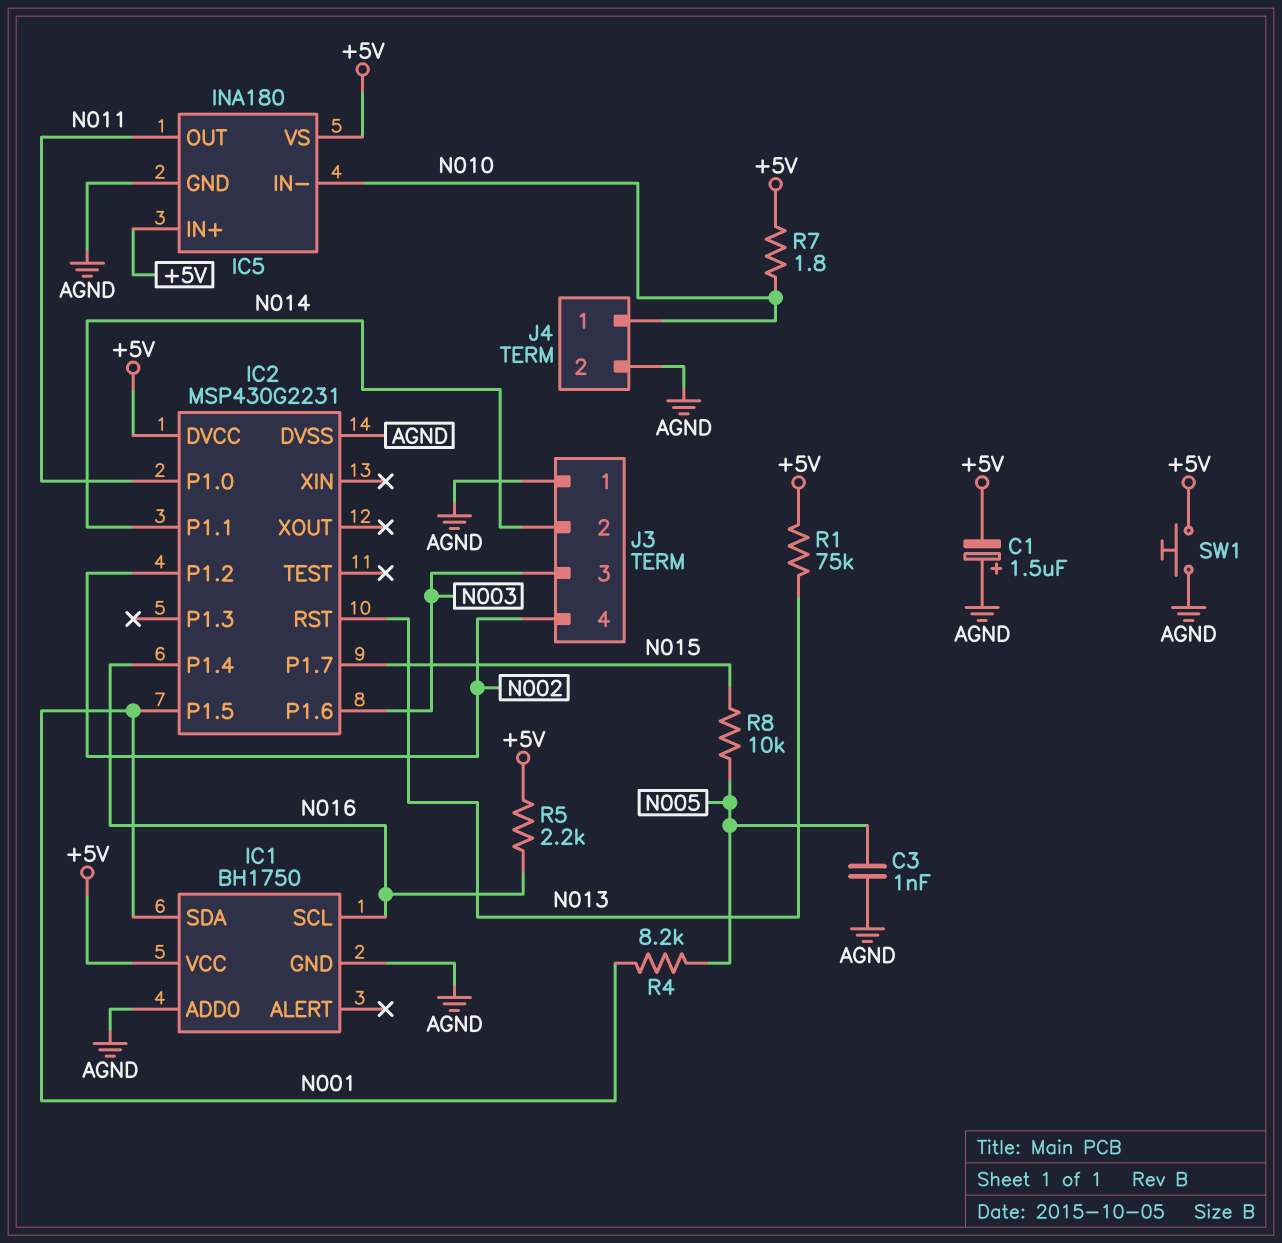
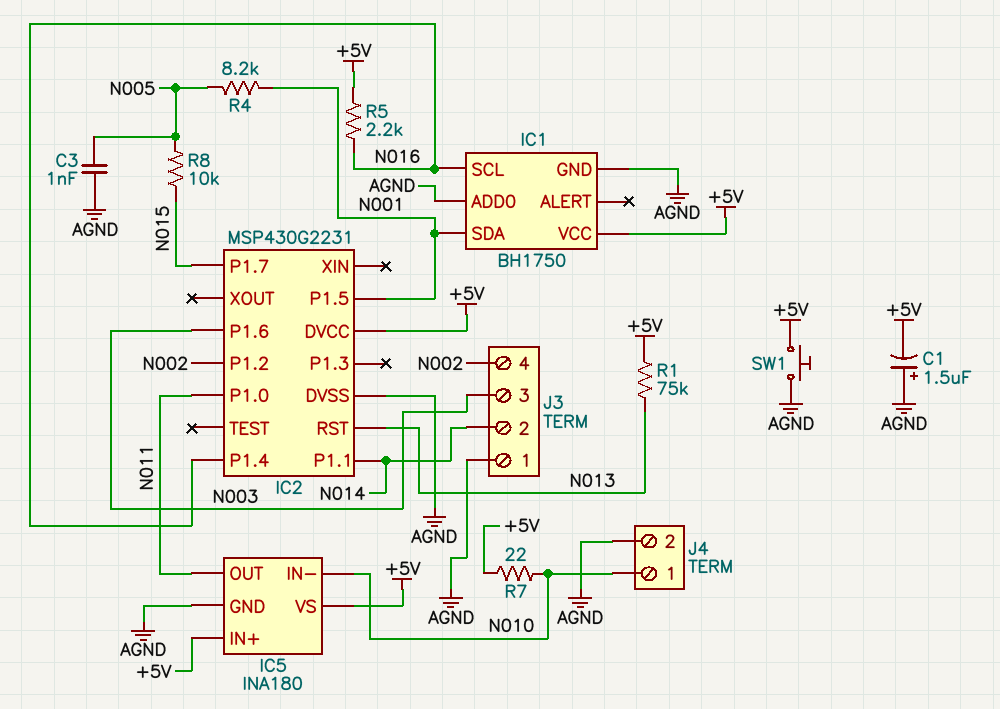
R7: 1.8 (+5V, N010) -> 22 (+5V, N010)

